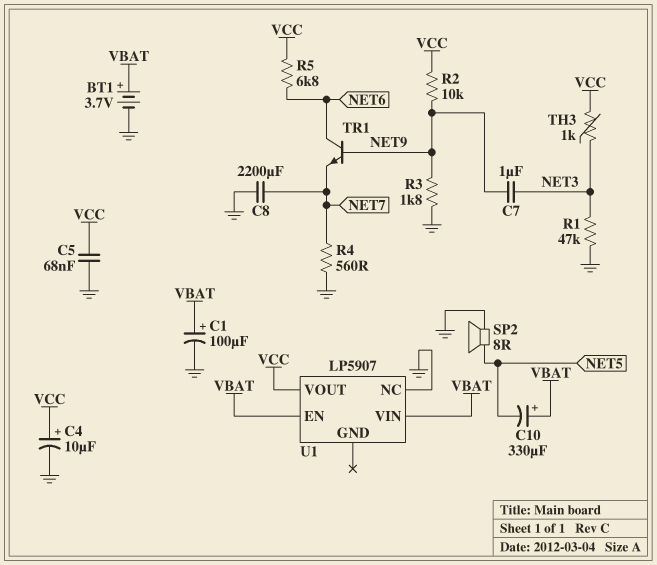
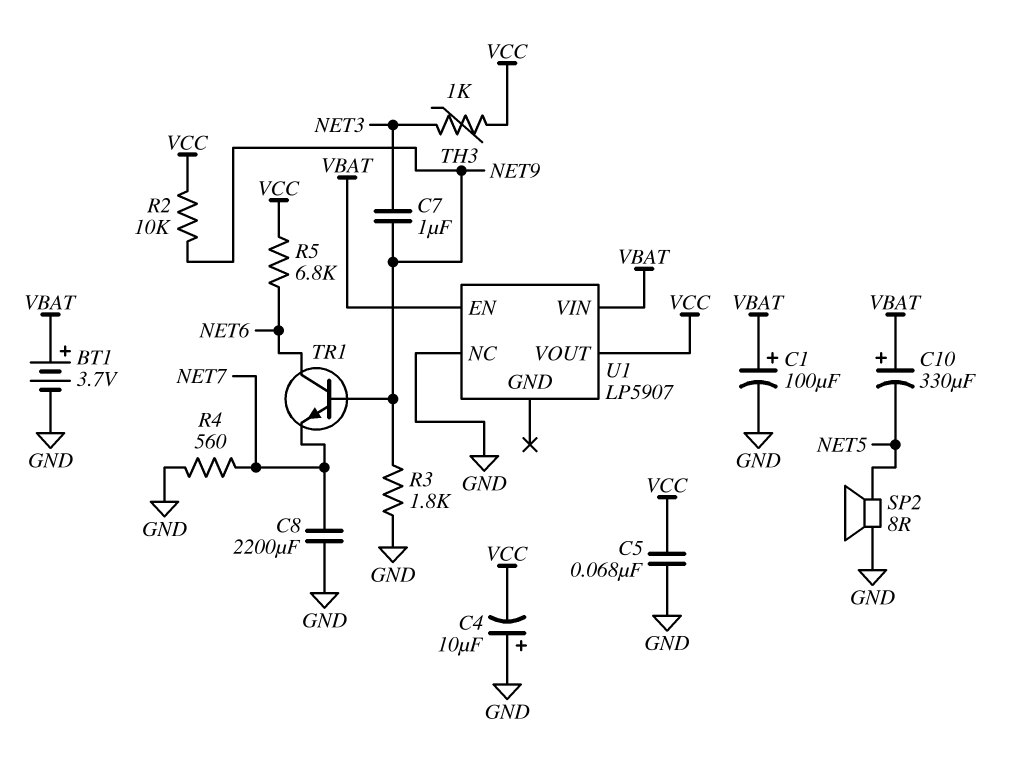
C4: 10uF (plus VCC, minus GND) -> 10uF (plus GND, minus VCC)
R1: 47k (GND, NET3) -> none

